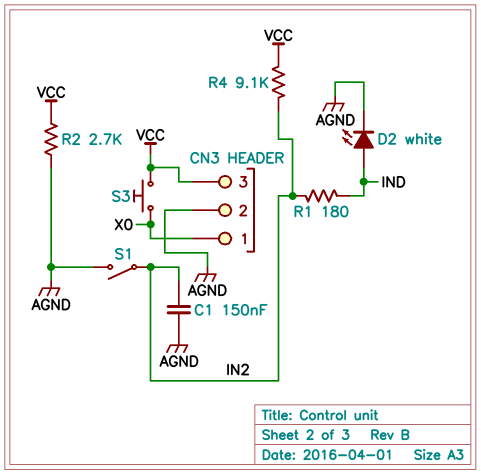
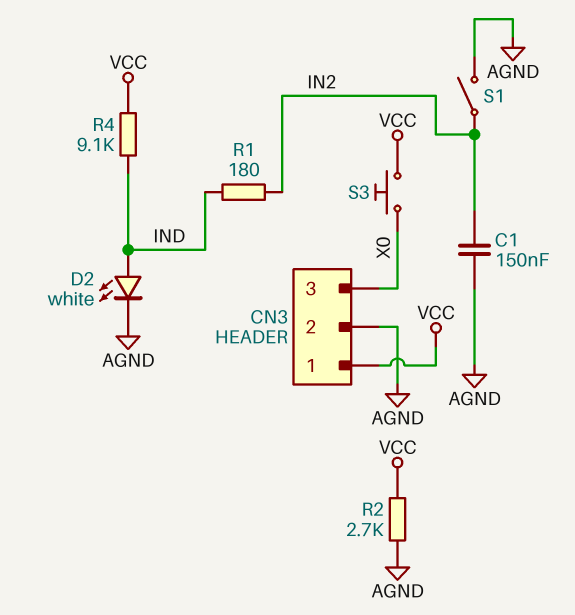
CN3 pin 1: X0 -> VCC
CN3 pin 3: VCC -> X0
R4: 9.1k (IN2, VCC) -> 9.1k (IND, VCC)

